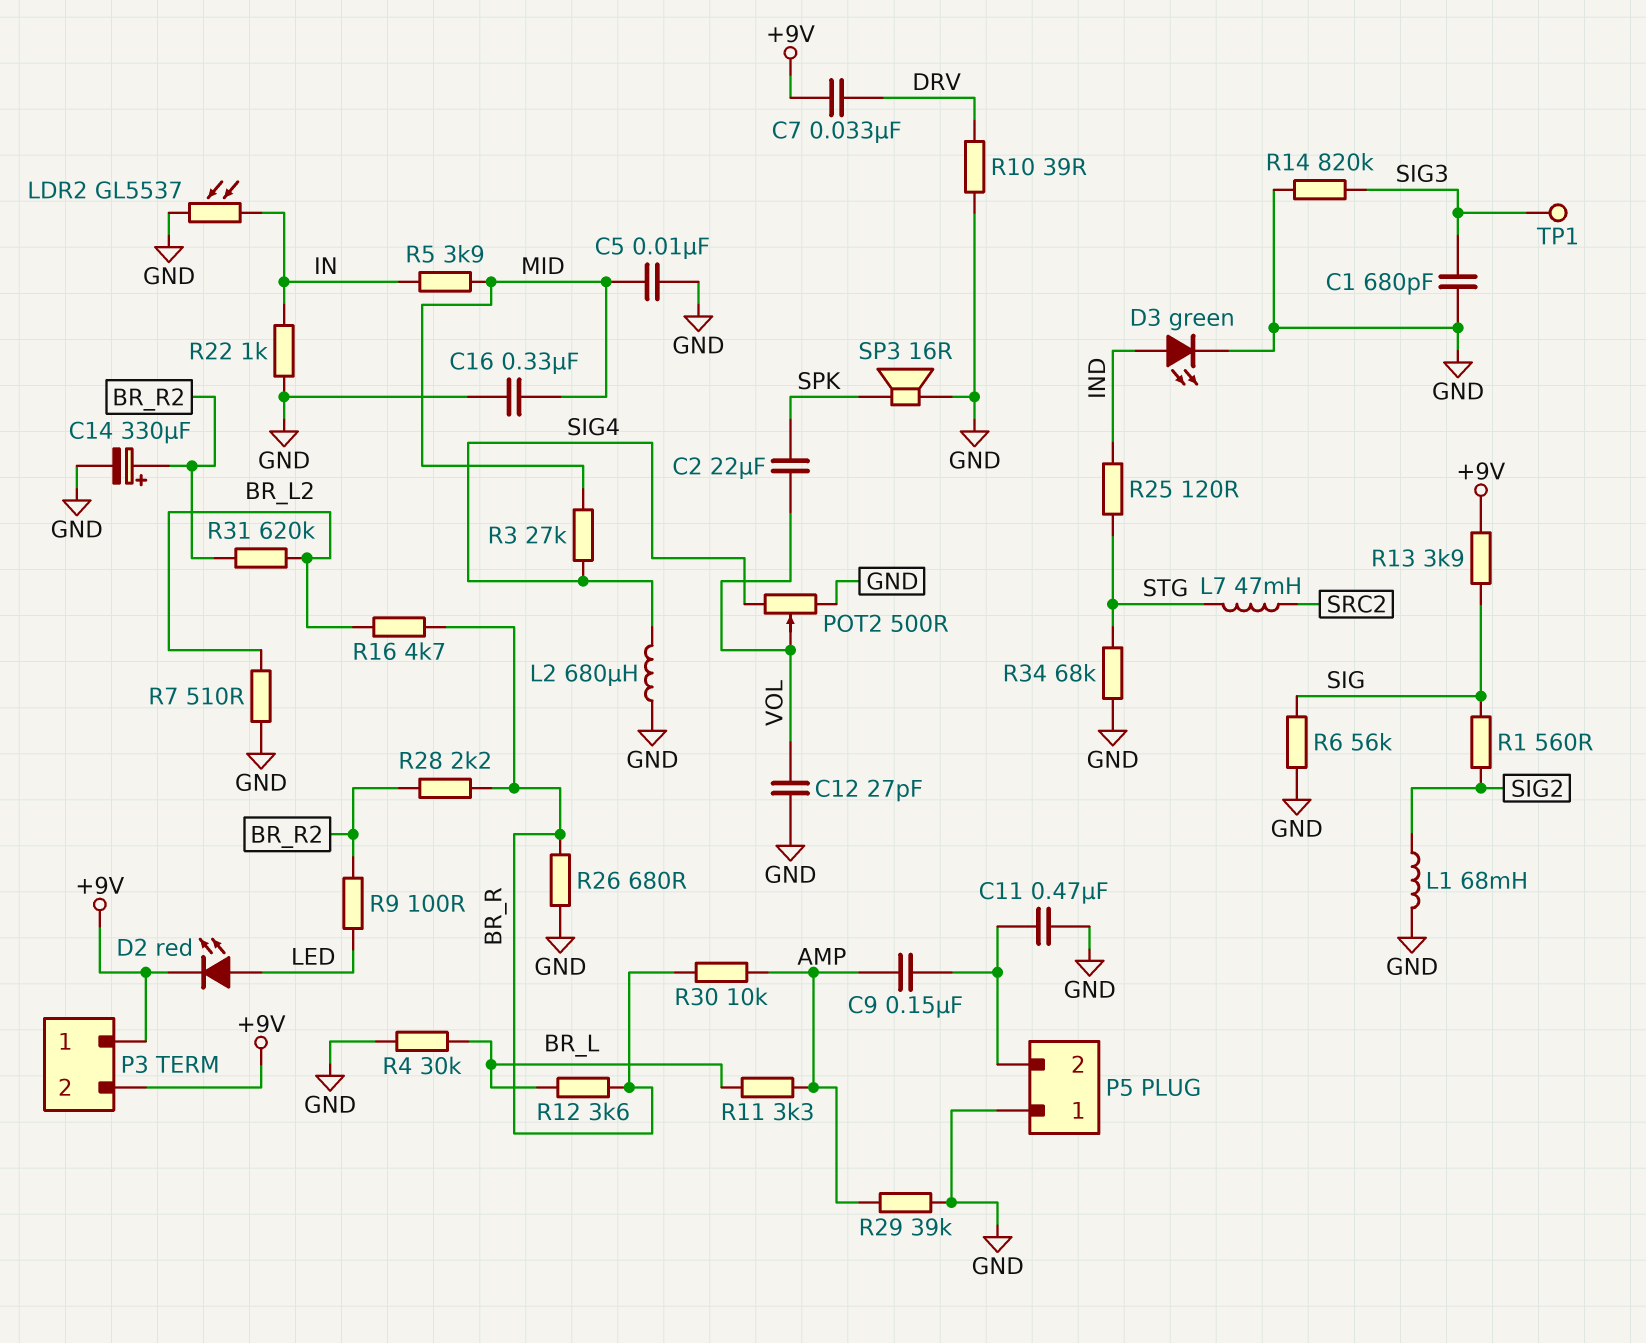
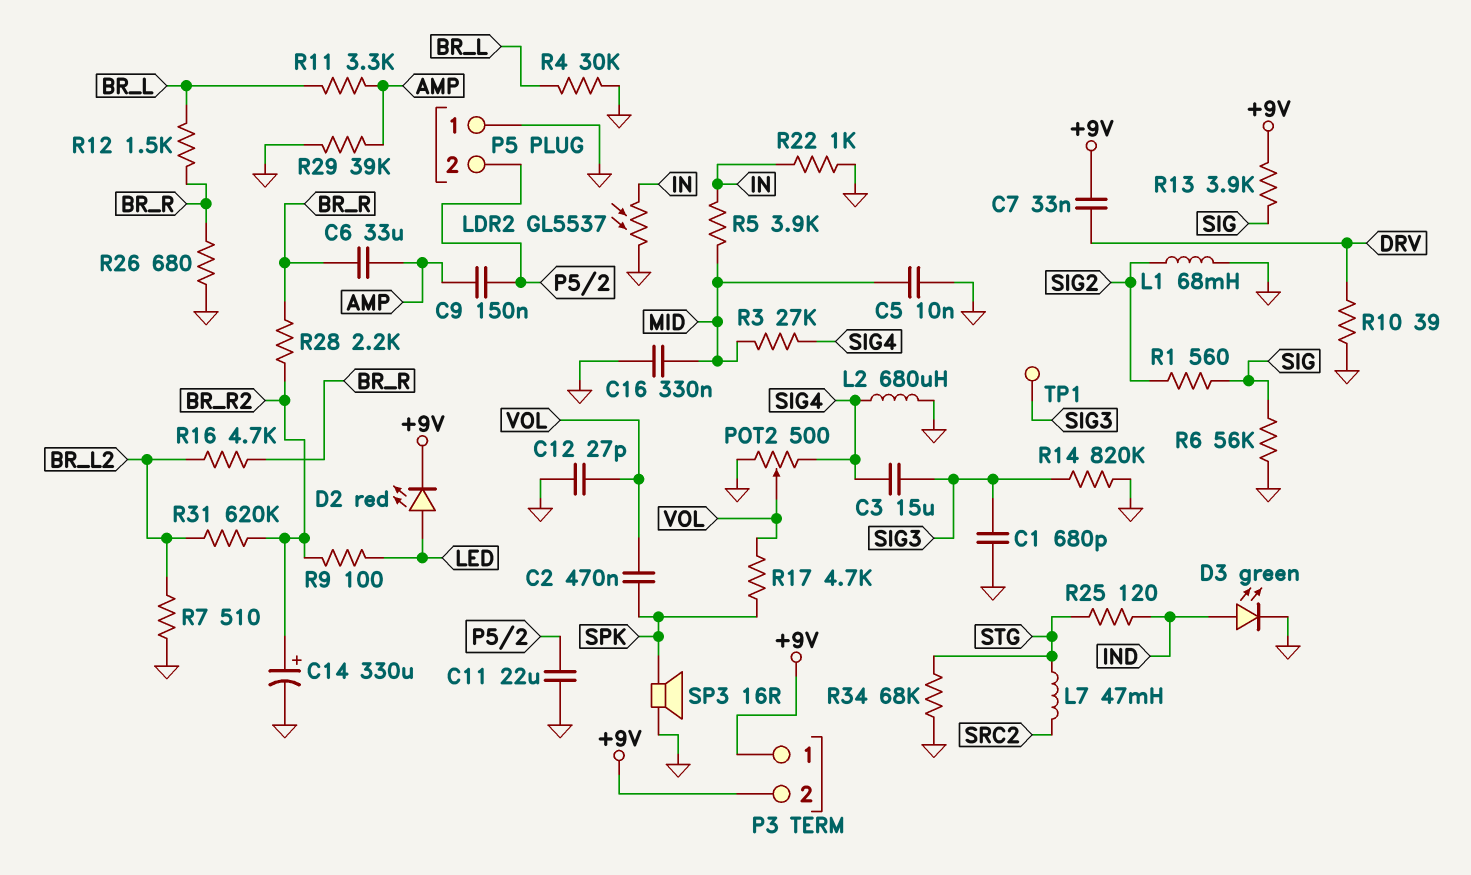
C2: 22uF (SPK, VOL) -> 470nF (SPK, VOL)
C3: none -> 15uF (SIG3, SIG4)
C6: none -> 33uF (AMP, BR_R)
C11: 470nF (GND, P5/2) -> 22uF (GND, P5/2)
R12: 3.6k (BR_L, BR_R) -> 1.5k (BR_L, BR_R)
R17: none -> 4.7k (SPK, VOL)
R30: 10k (AMP, BR_R) -> none

